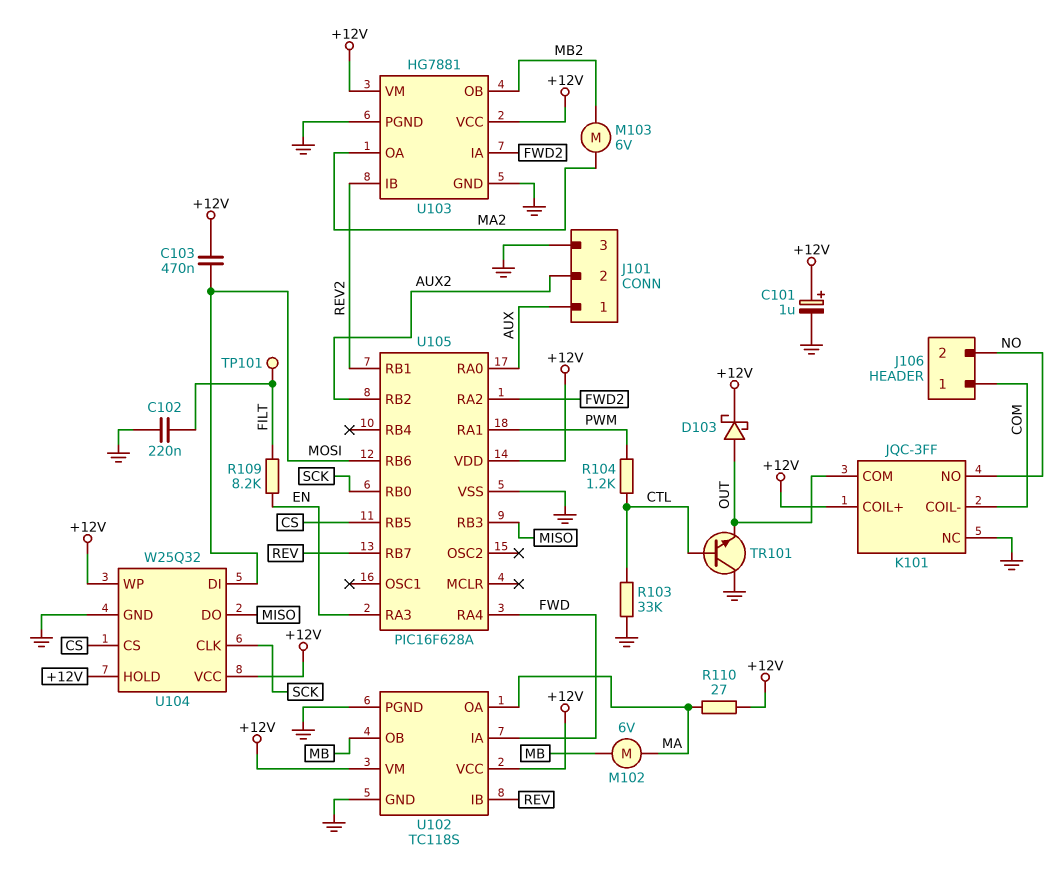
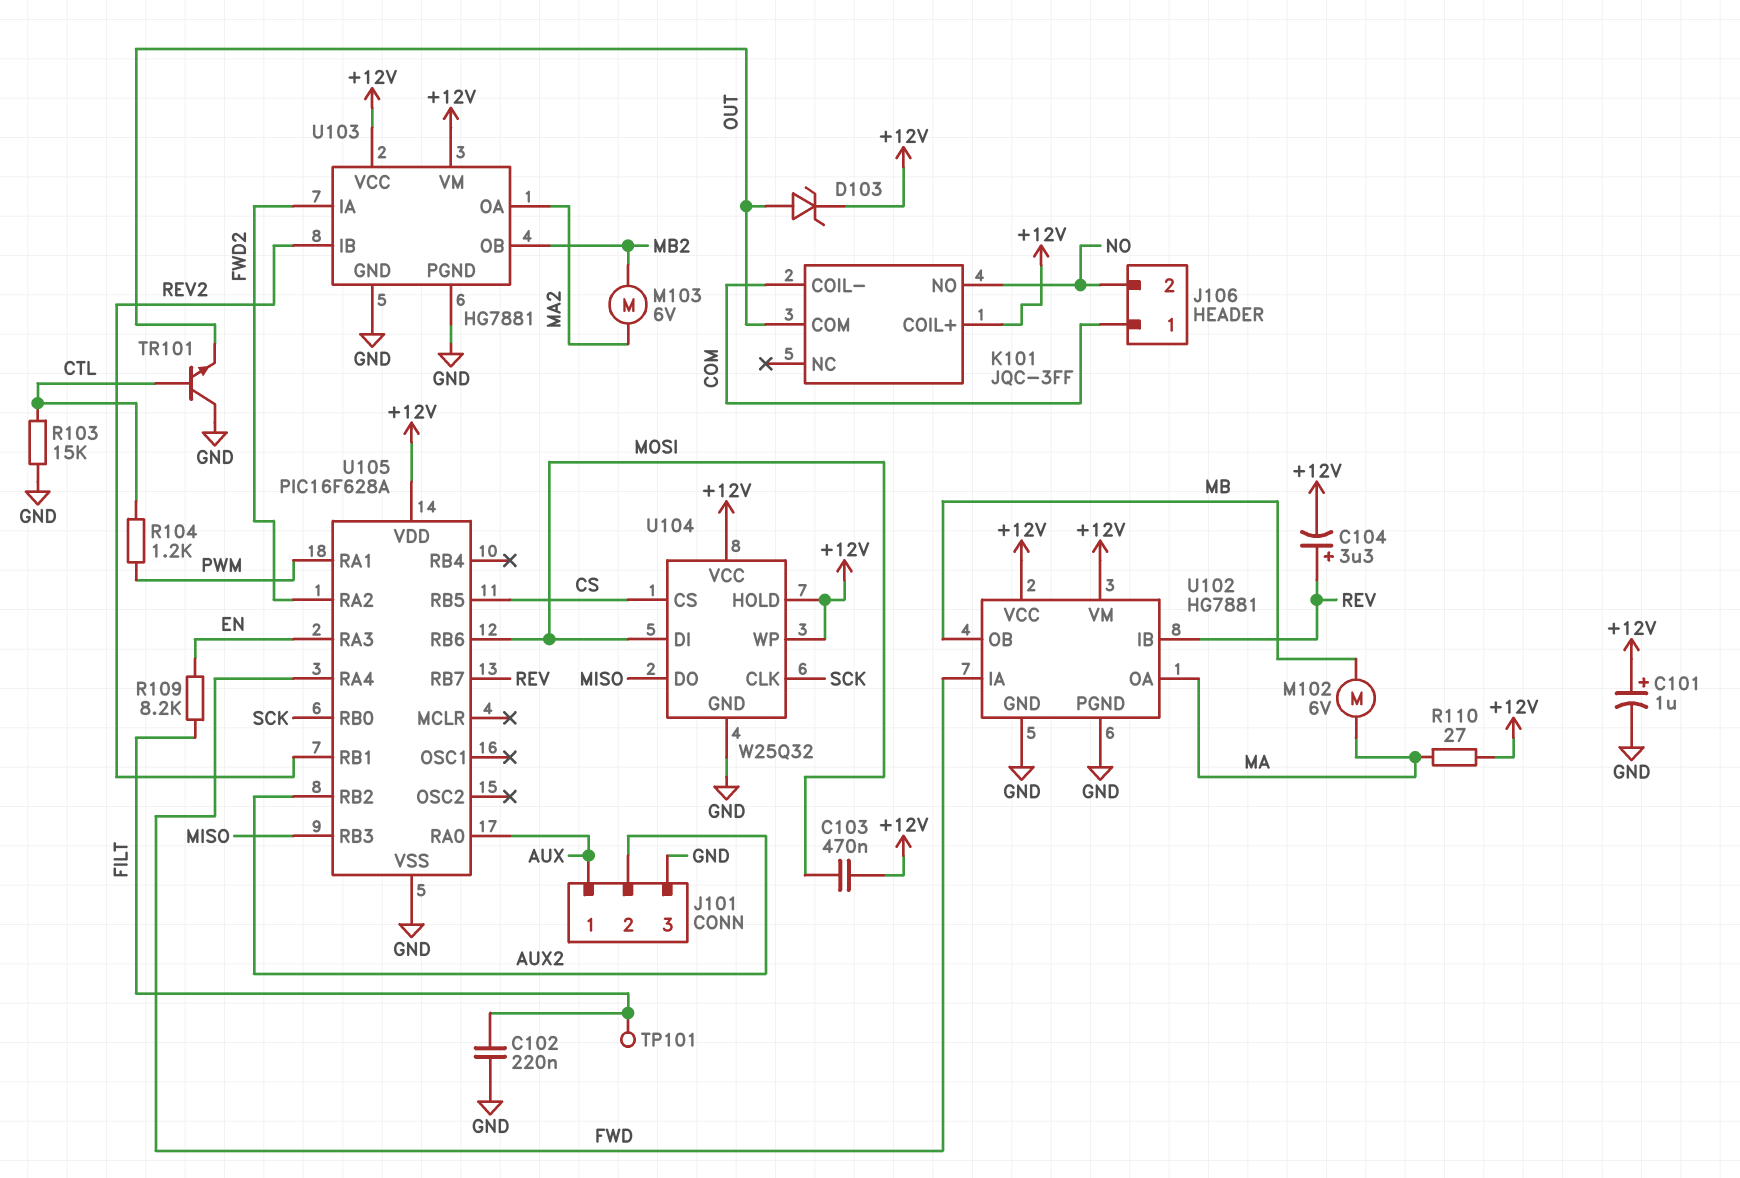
C104: none -> 3.3uF (plus REV, minus +12V)
D103: schottky (A OUT, K +12V) -> zener (A OUT, K +12V)
K101 pin NC: GND -> none
R103: 33k (CTL, GND) -> 15k (CTL, GND)
U102: TC118S -> HG7881

